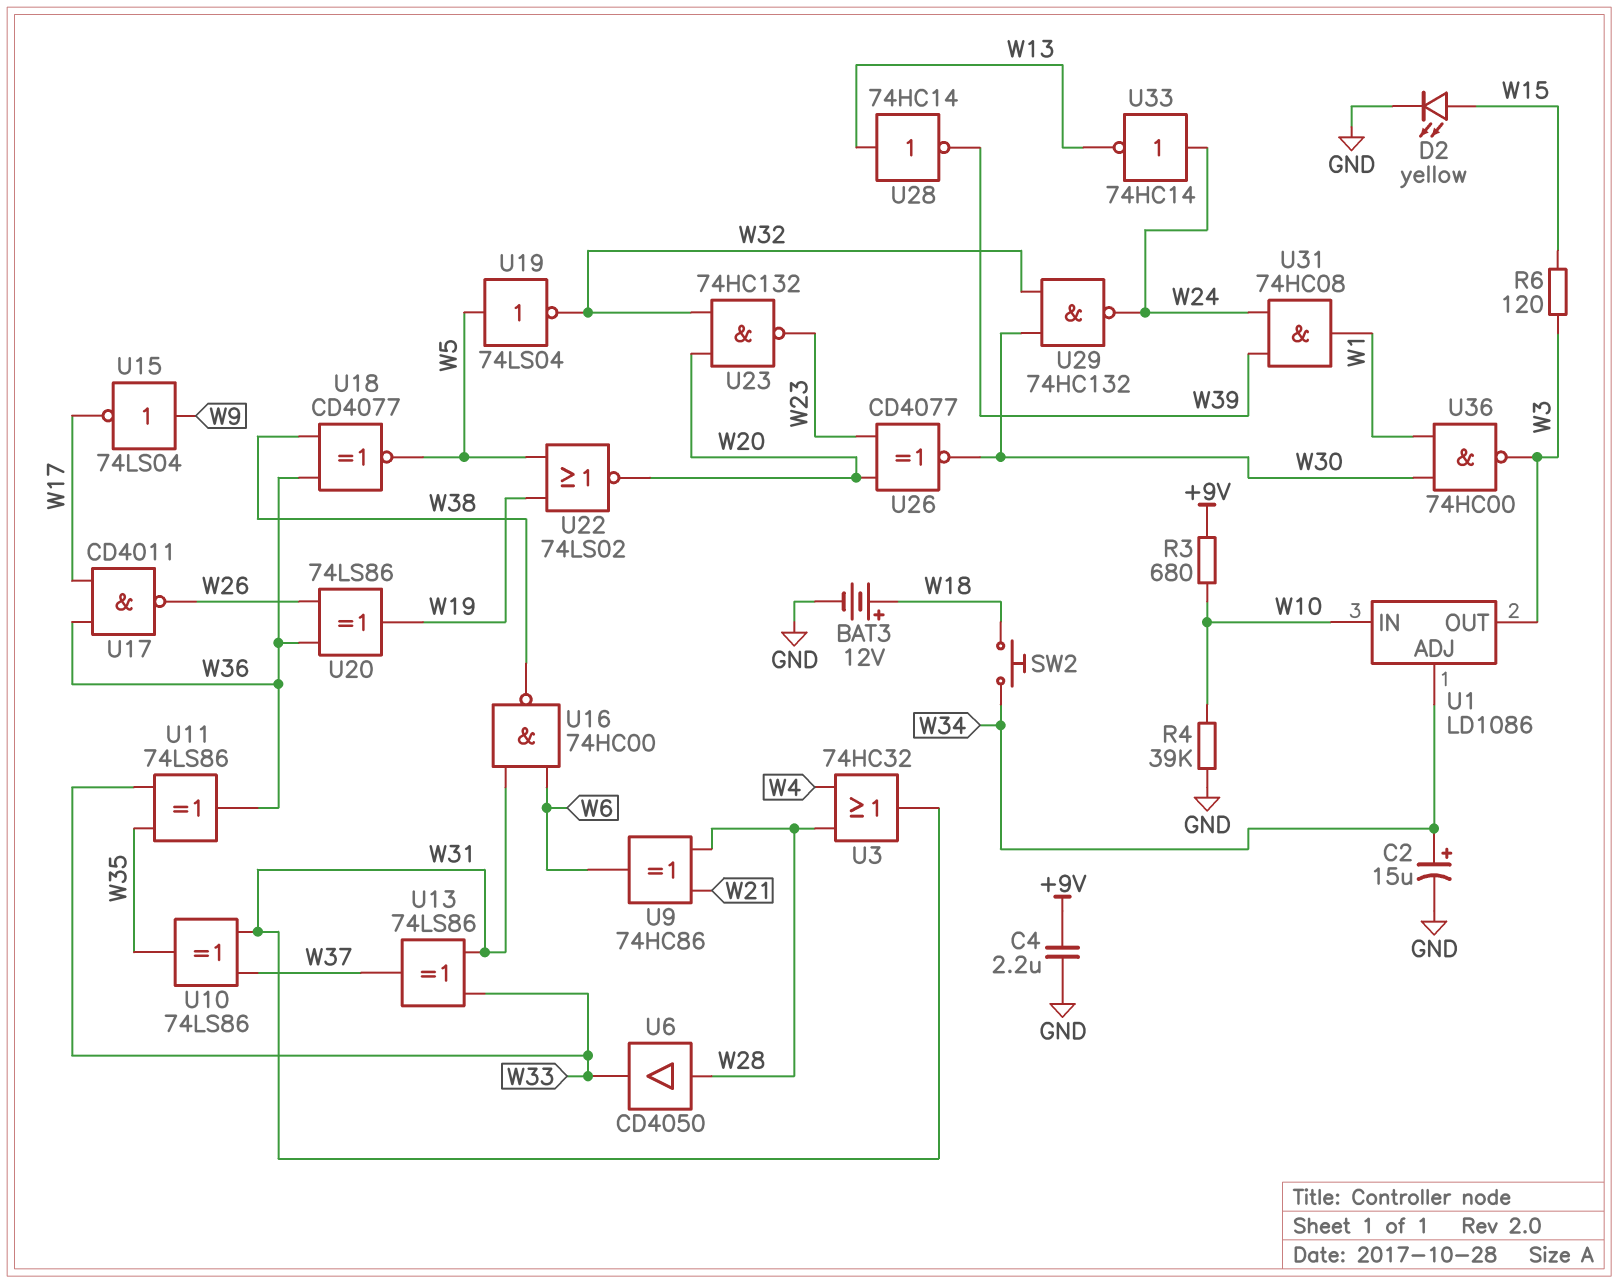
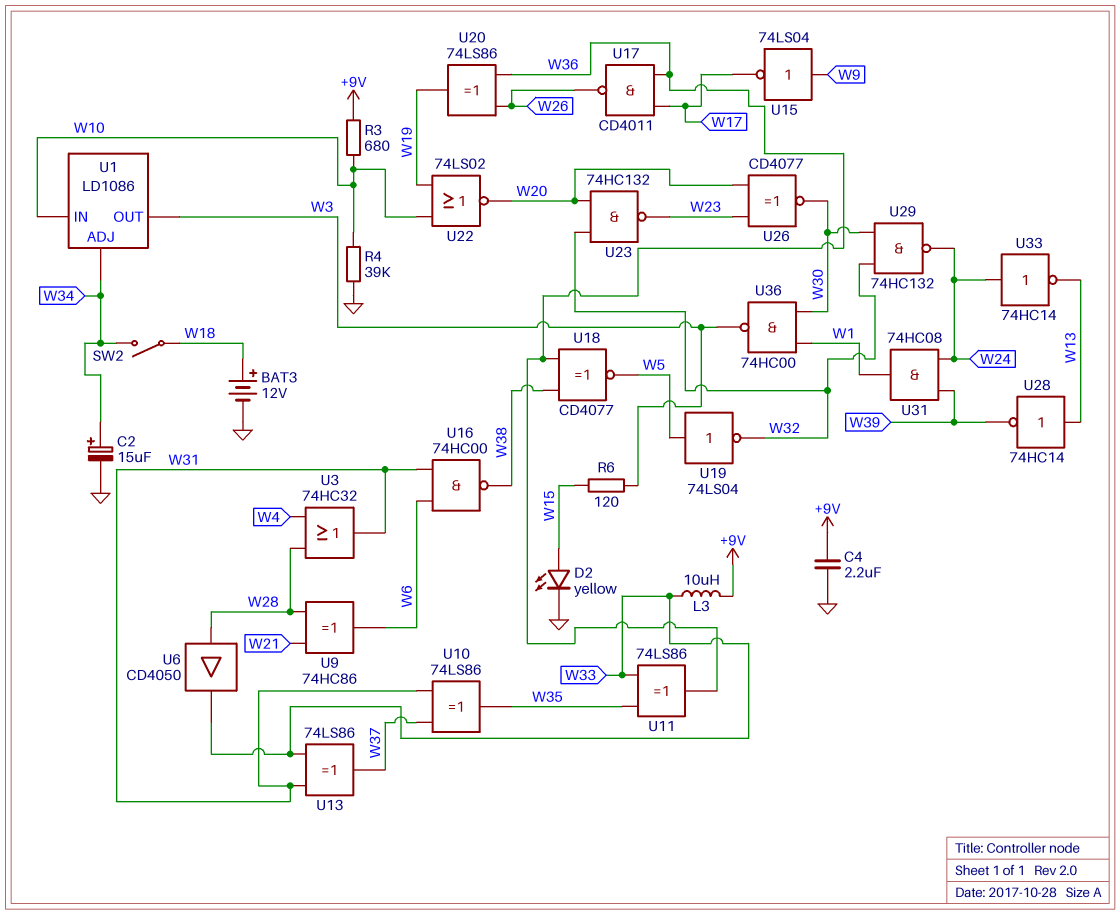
L3: none -> 10uH (+9V, W33)
SW2: button (W18, W34) -> switch (W18, W34)
U22: NOR 74LS02 (in W5, in W19, out W20) -> NOR 74LS02 (in W10, in W19, out W20)

